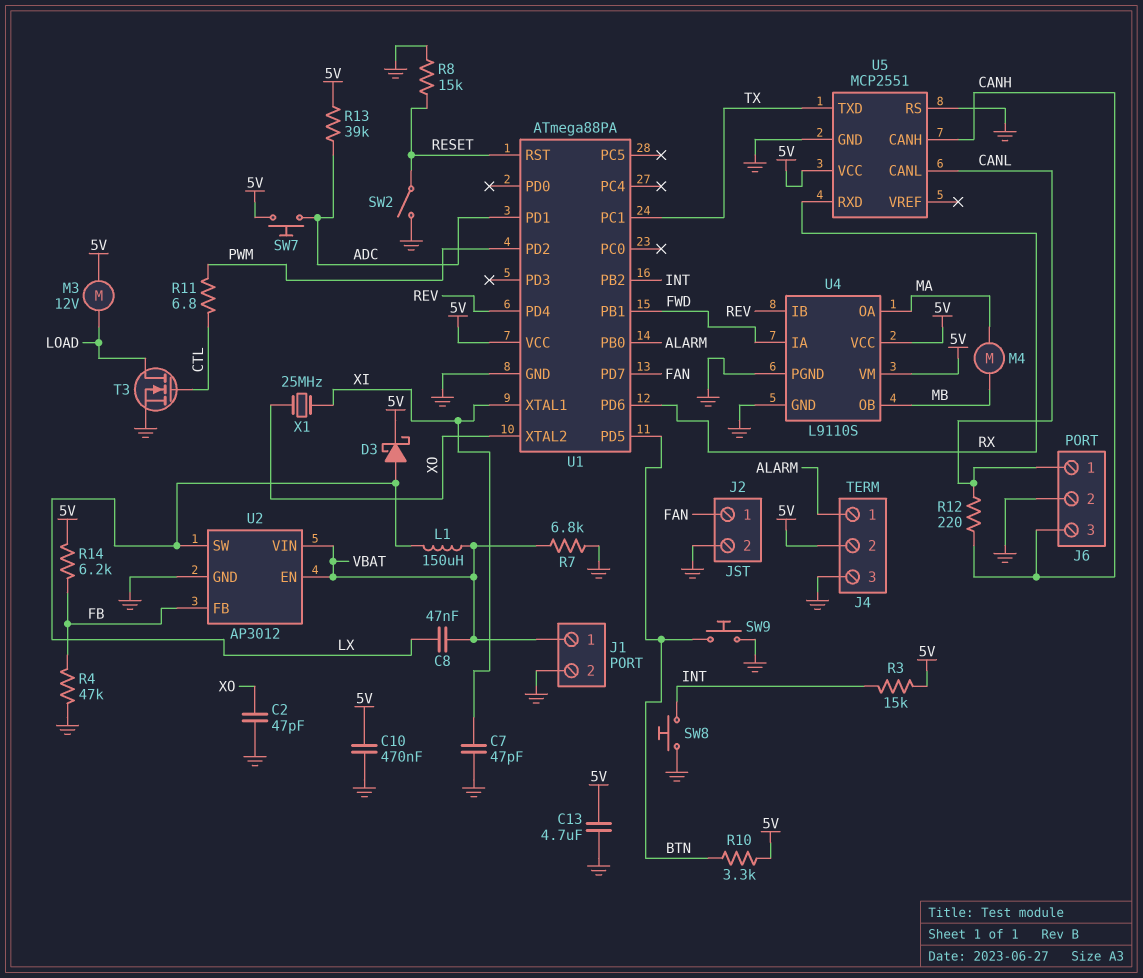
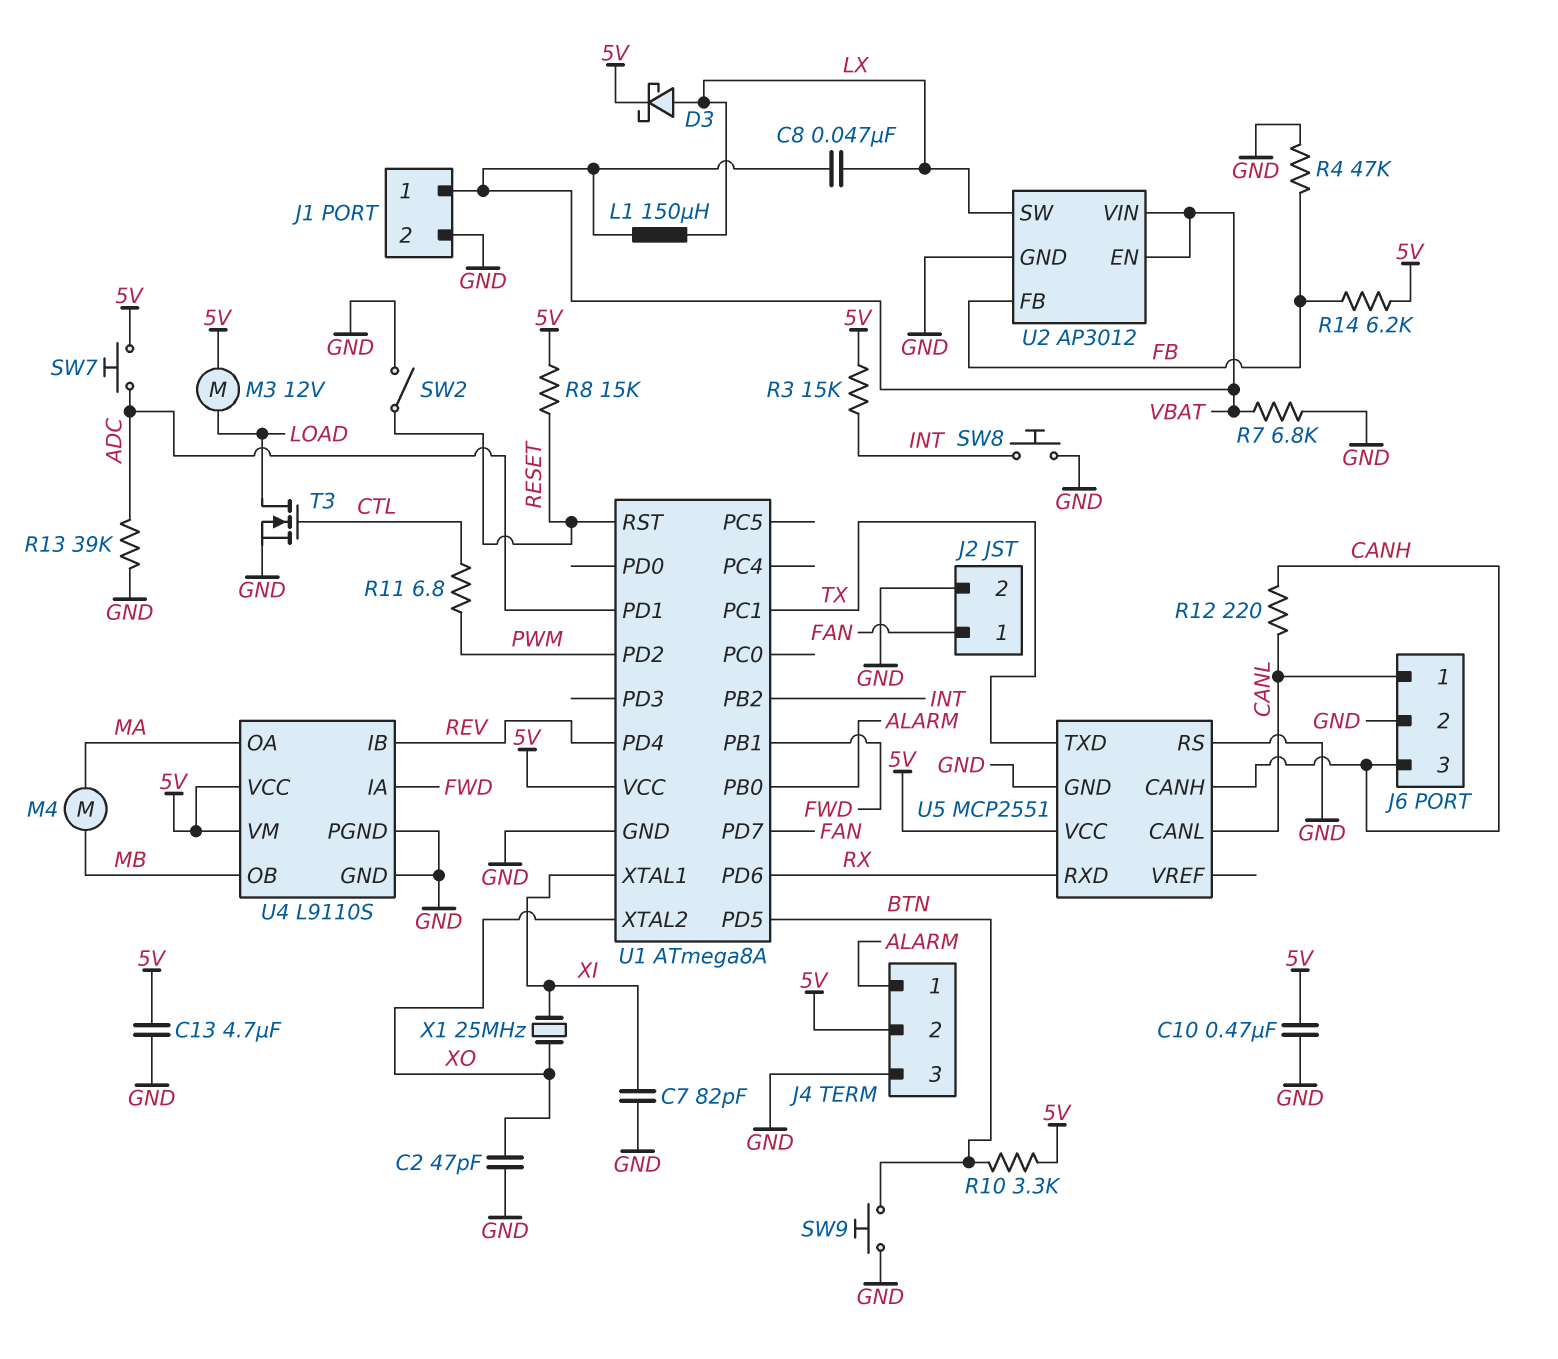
C7: 47pF (GND, XI) -> 82pF (GND, XI)
R8: 15k (GND, RESET) -> 15k (5V, RESET)
R13: 39k (5V, ADC) -> 39k (ADC, GND)
U1: ATmega88PA -> ATmega8A

